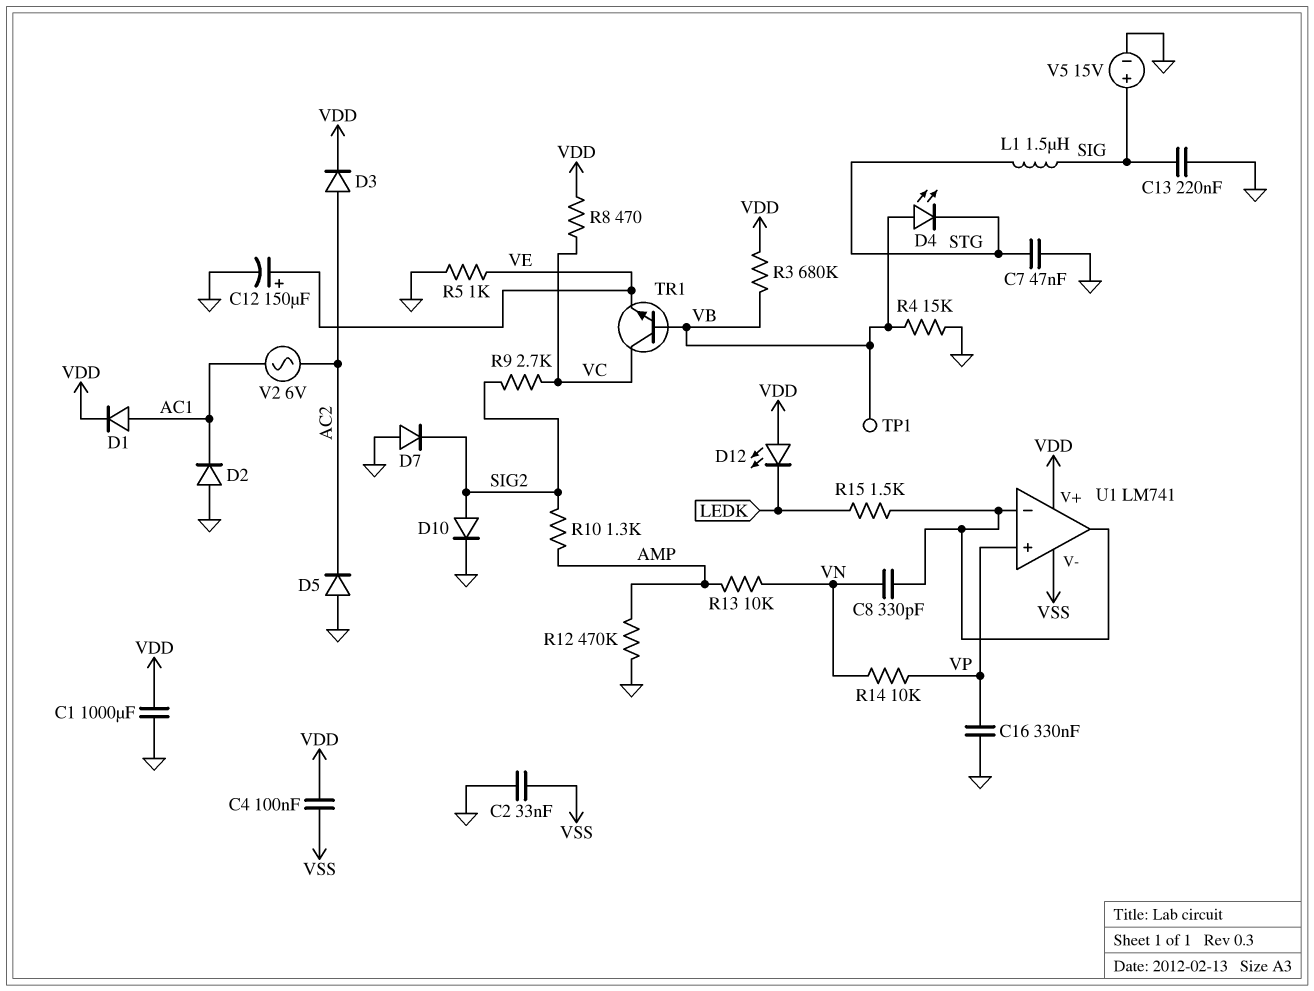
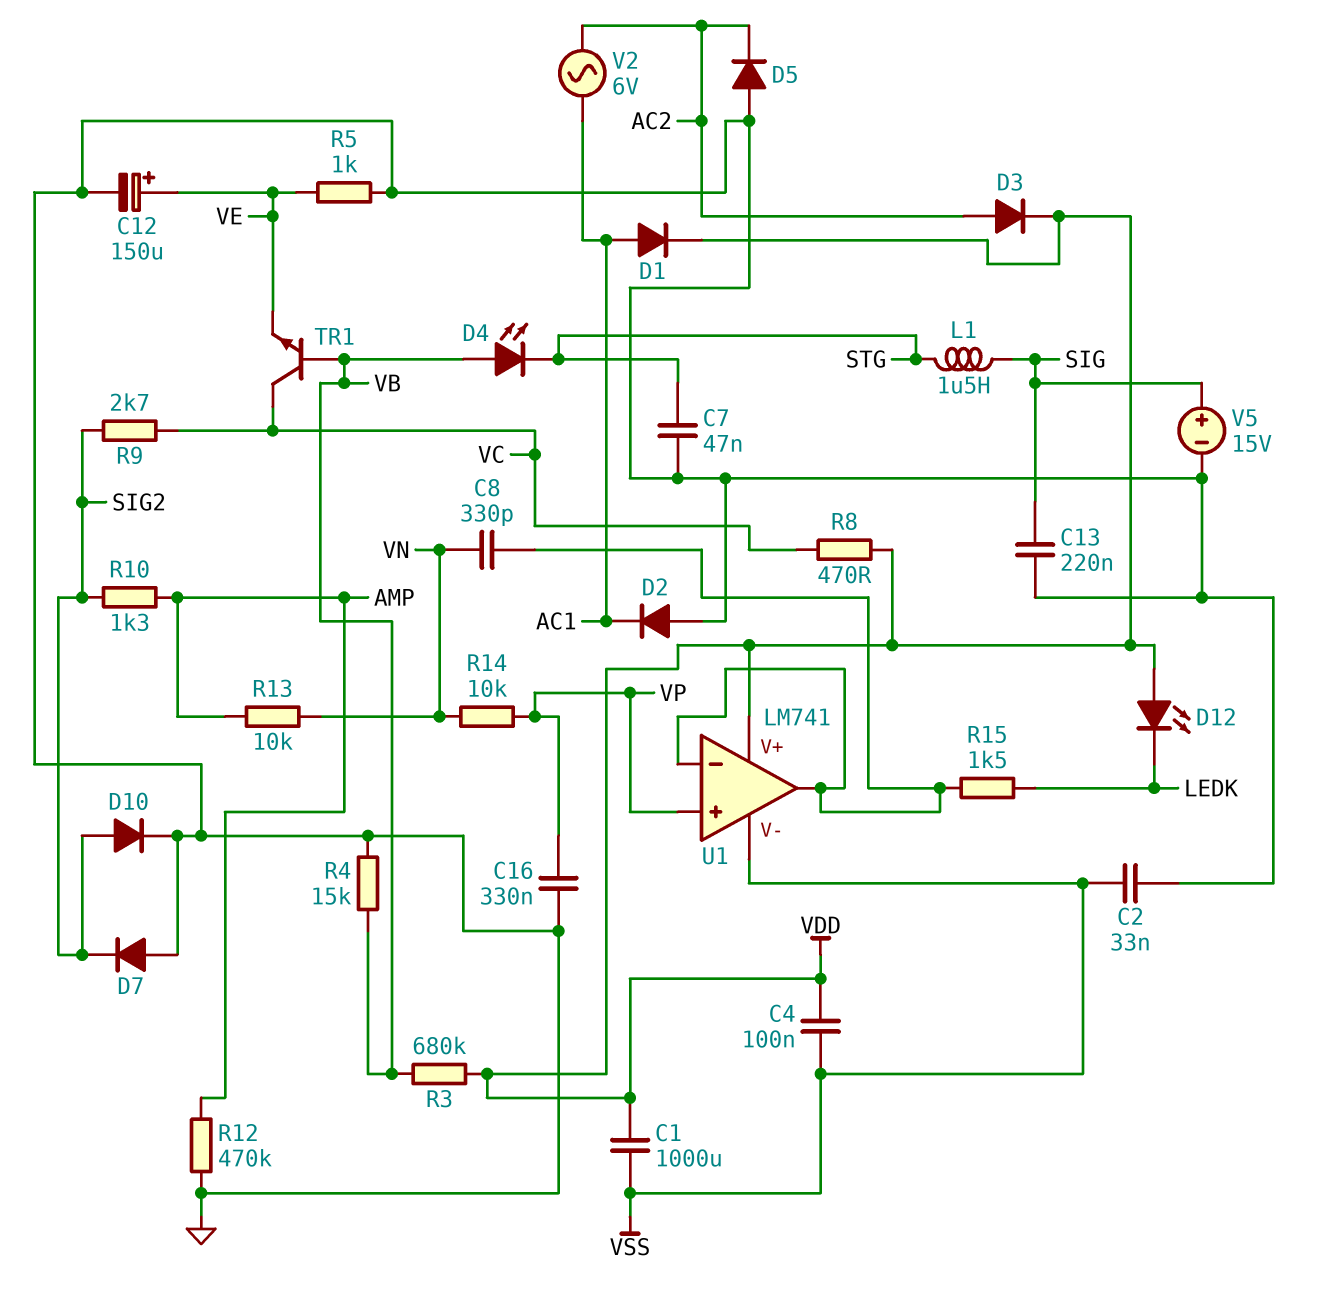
C1: 1000uF (GND, VDD) -> 1000uF (VDD, VSS)
TP1: test point (VB) -> none

